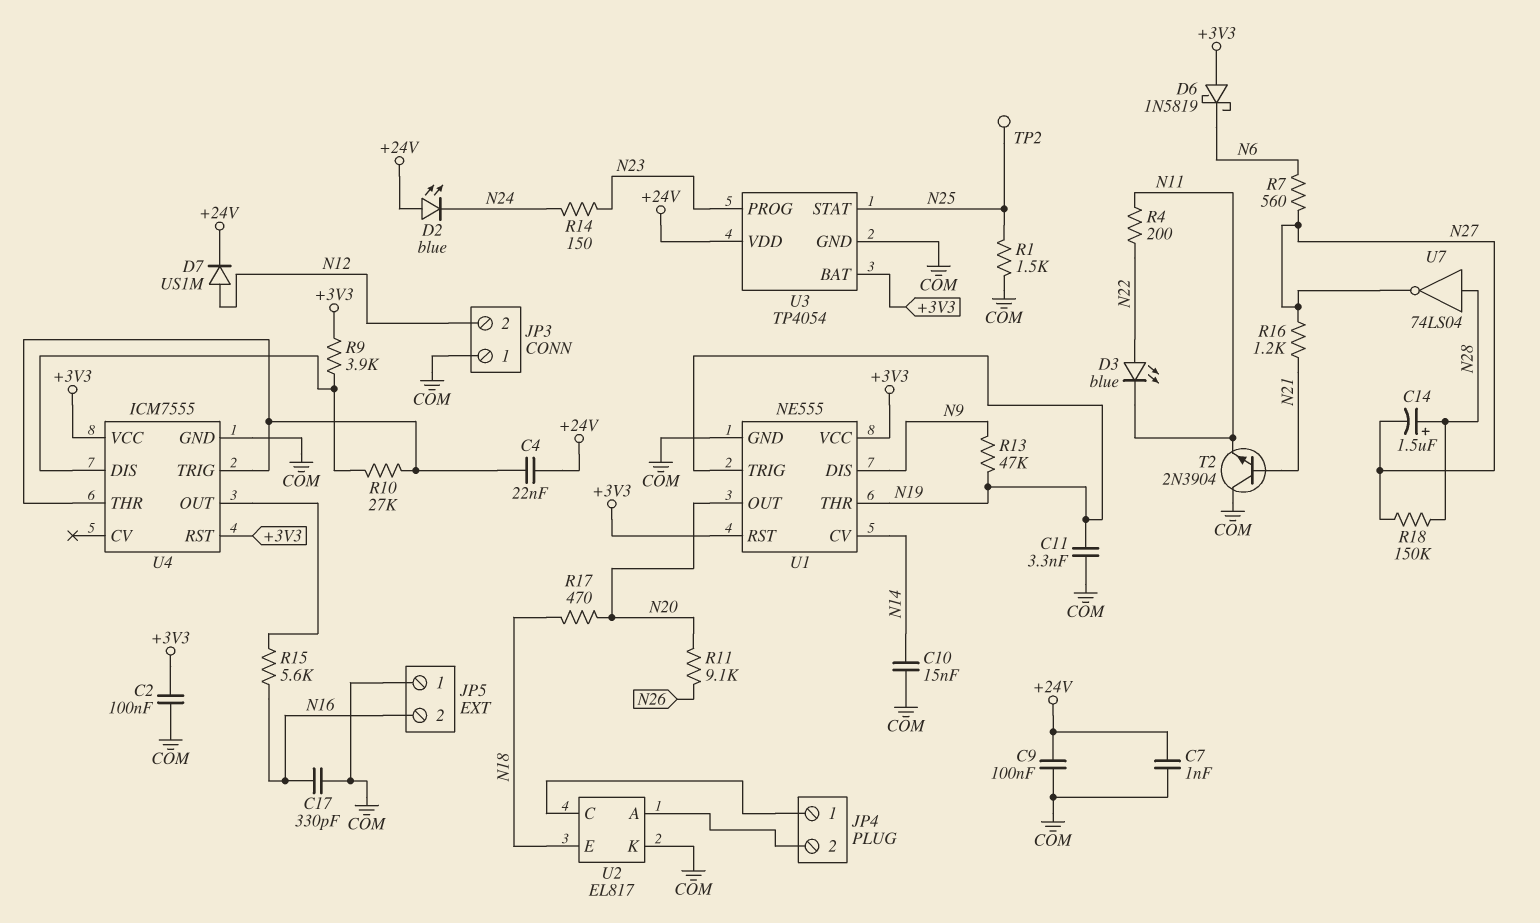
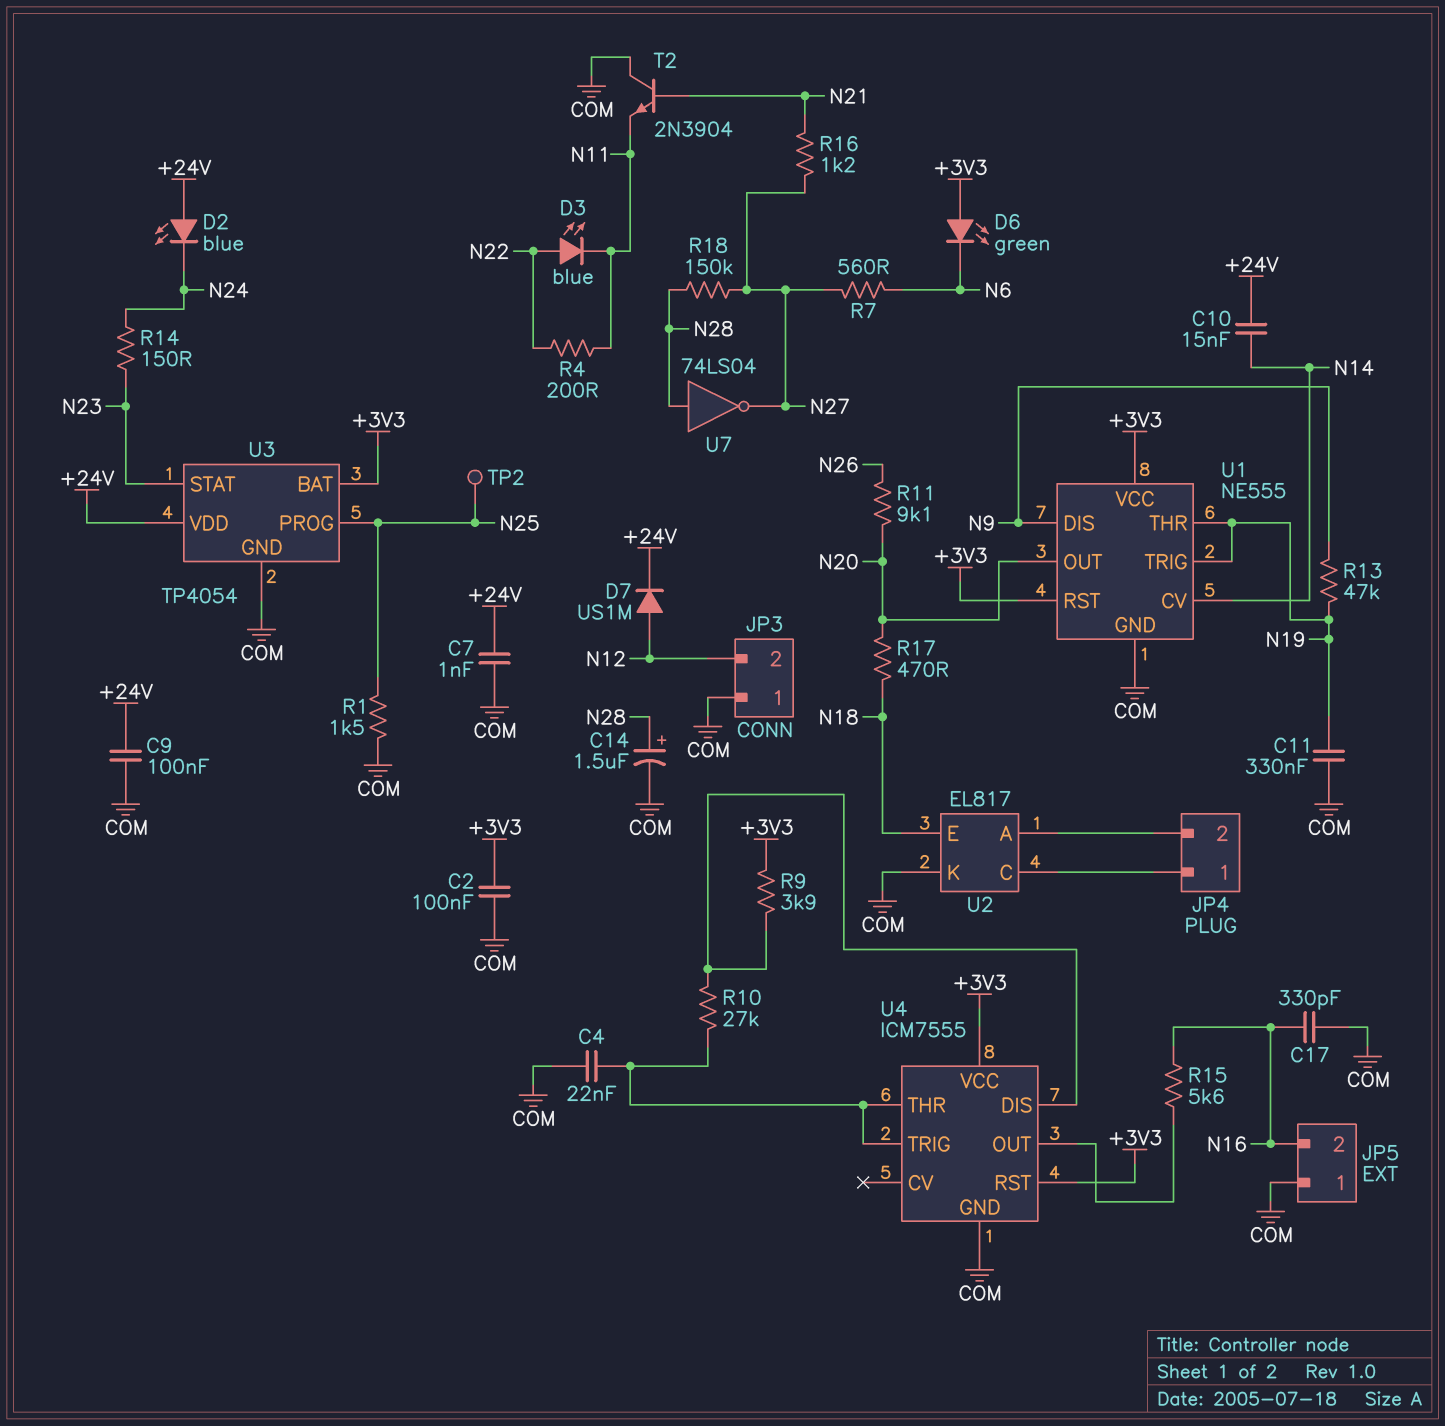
C4: 22nF (+24V, U4/THR) -> 22nF (COM, U4/THR)
C10: 15nF (COM, N14) -> 15nF (+24V, N14)
C11: 3.3nF (COM, N19) -> 330nF (COM, N19)
C14: 1.5uF (plus N28, minus N27) -> 1.5uF (plus N28, minus COM)
D6: schottky 1N5819 (A +3V3, K N6) -> LED green (A +3V3, K N6)
U3 pin PROG: N23 -> N25
U3 pin STAT: N25 -> N23

